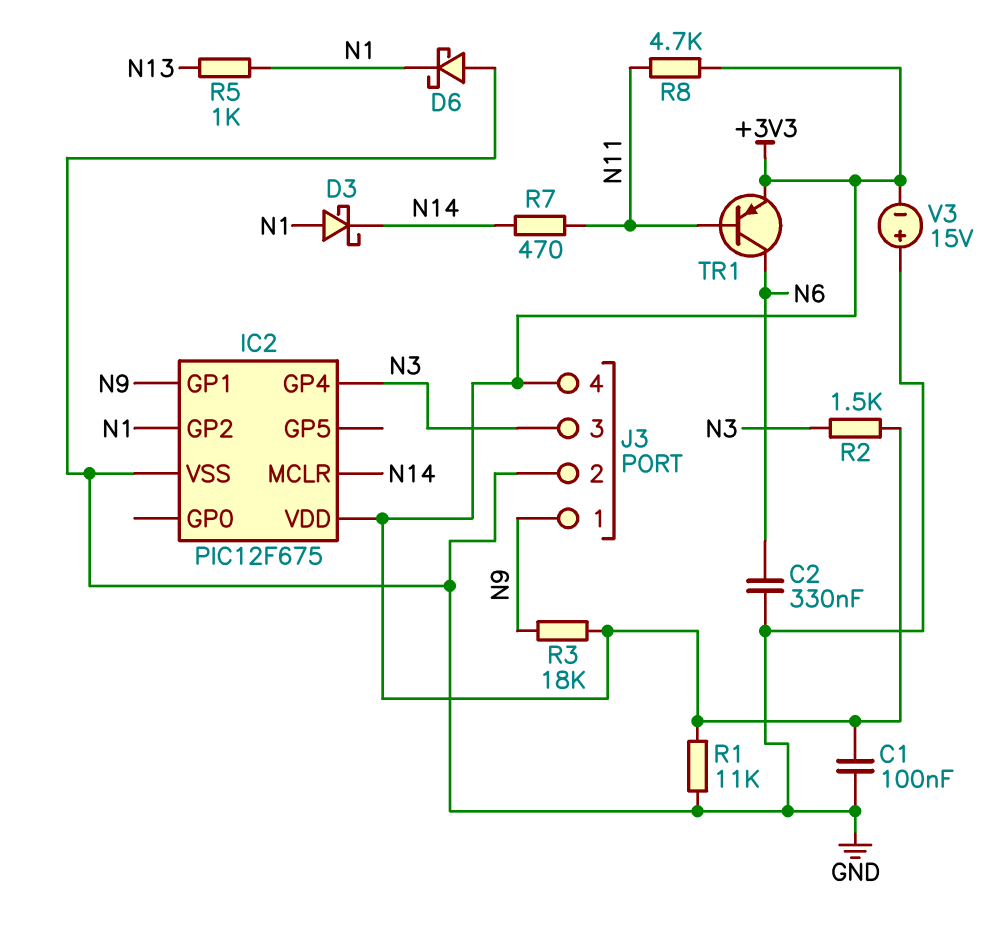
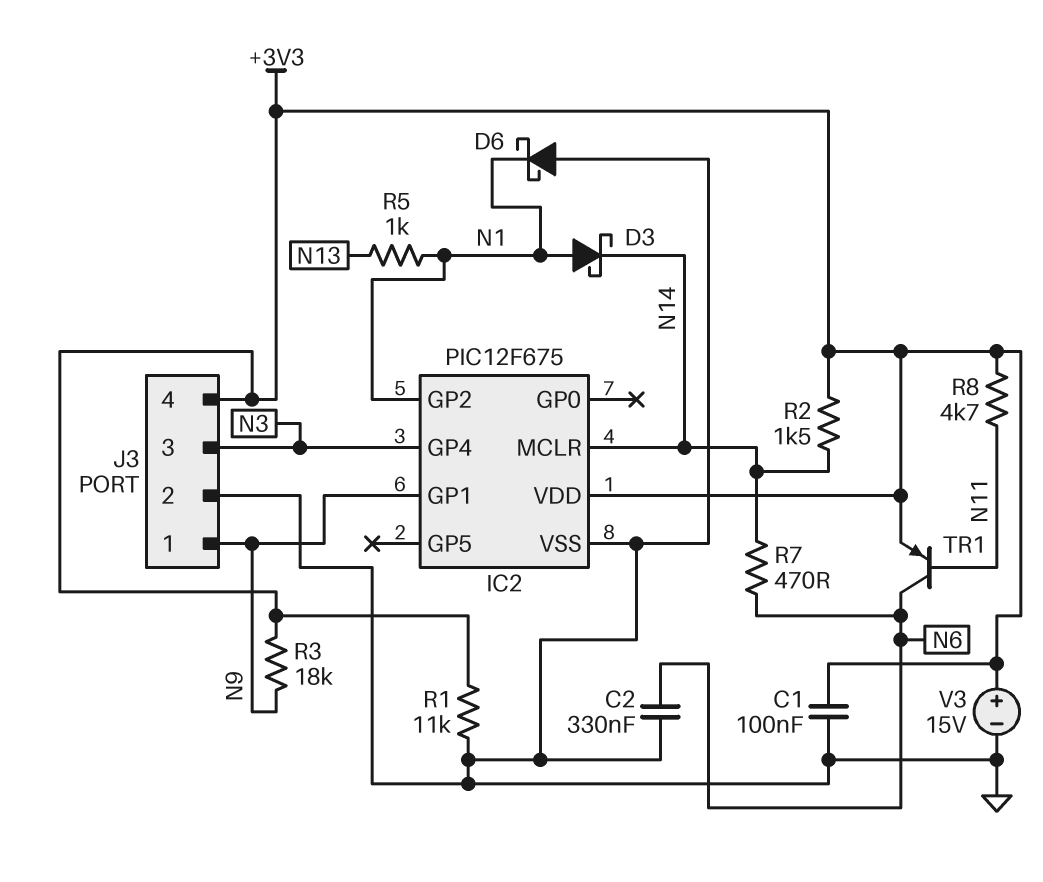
R2: 1.5k (+3V3, N3) -> 1.5k (+3V3, N14)
R7: 470 (N11, N14) -> 470 (N6, N14)
V3: 15V (plus GND, minus +3V3) -> 15V (plus +3V3, minus GND)

